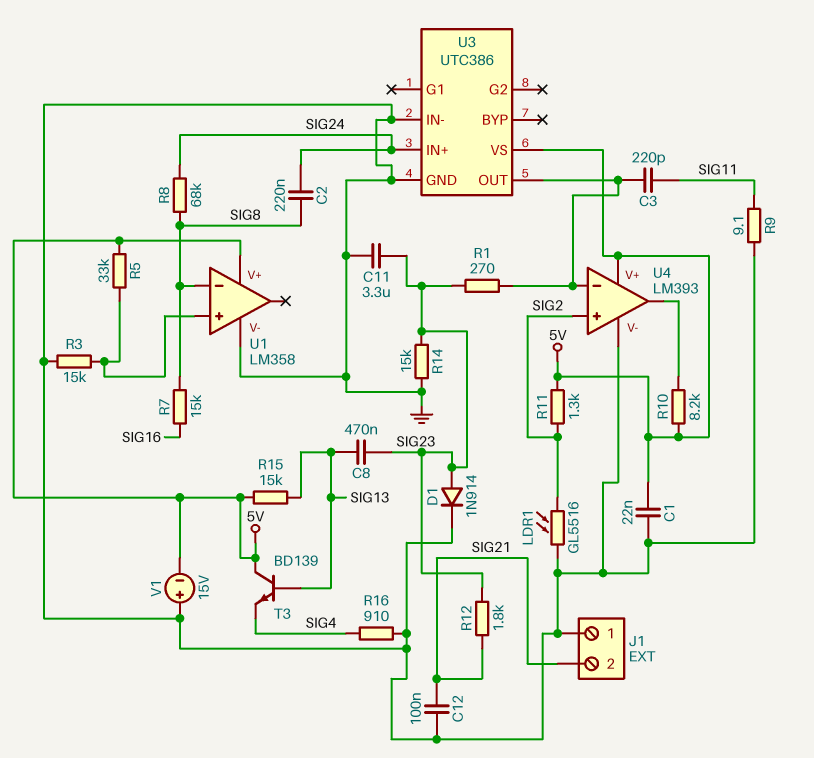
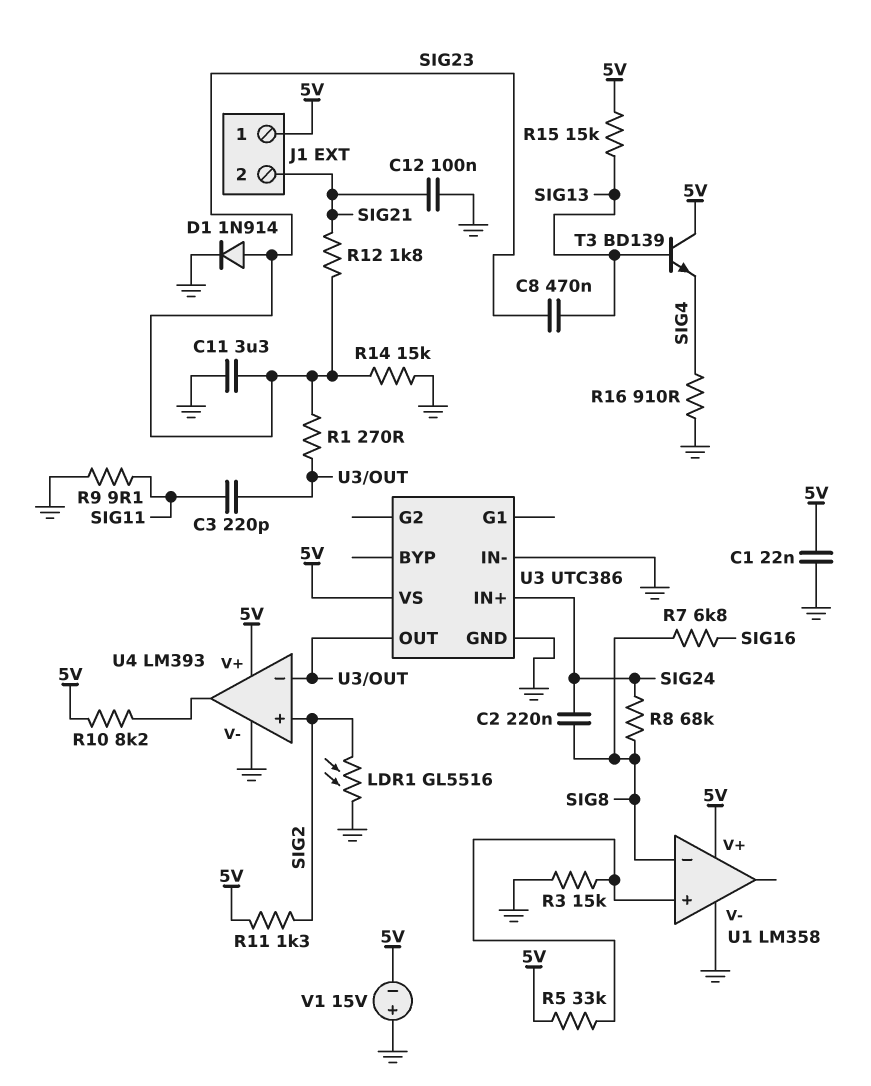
J1 pin 1: GND -> 5V
R7: 15k (SIG8, SIG16) -> 6.8k (SIG8, SIG16)

